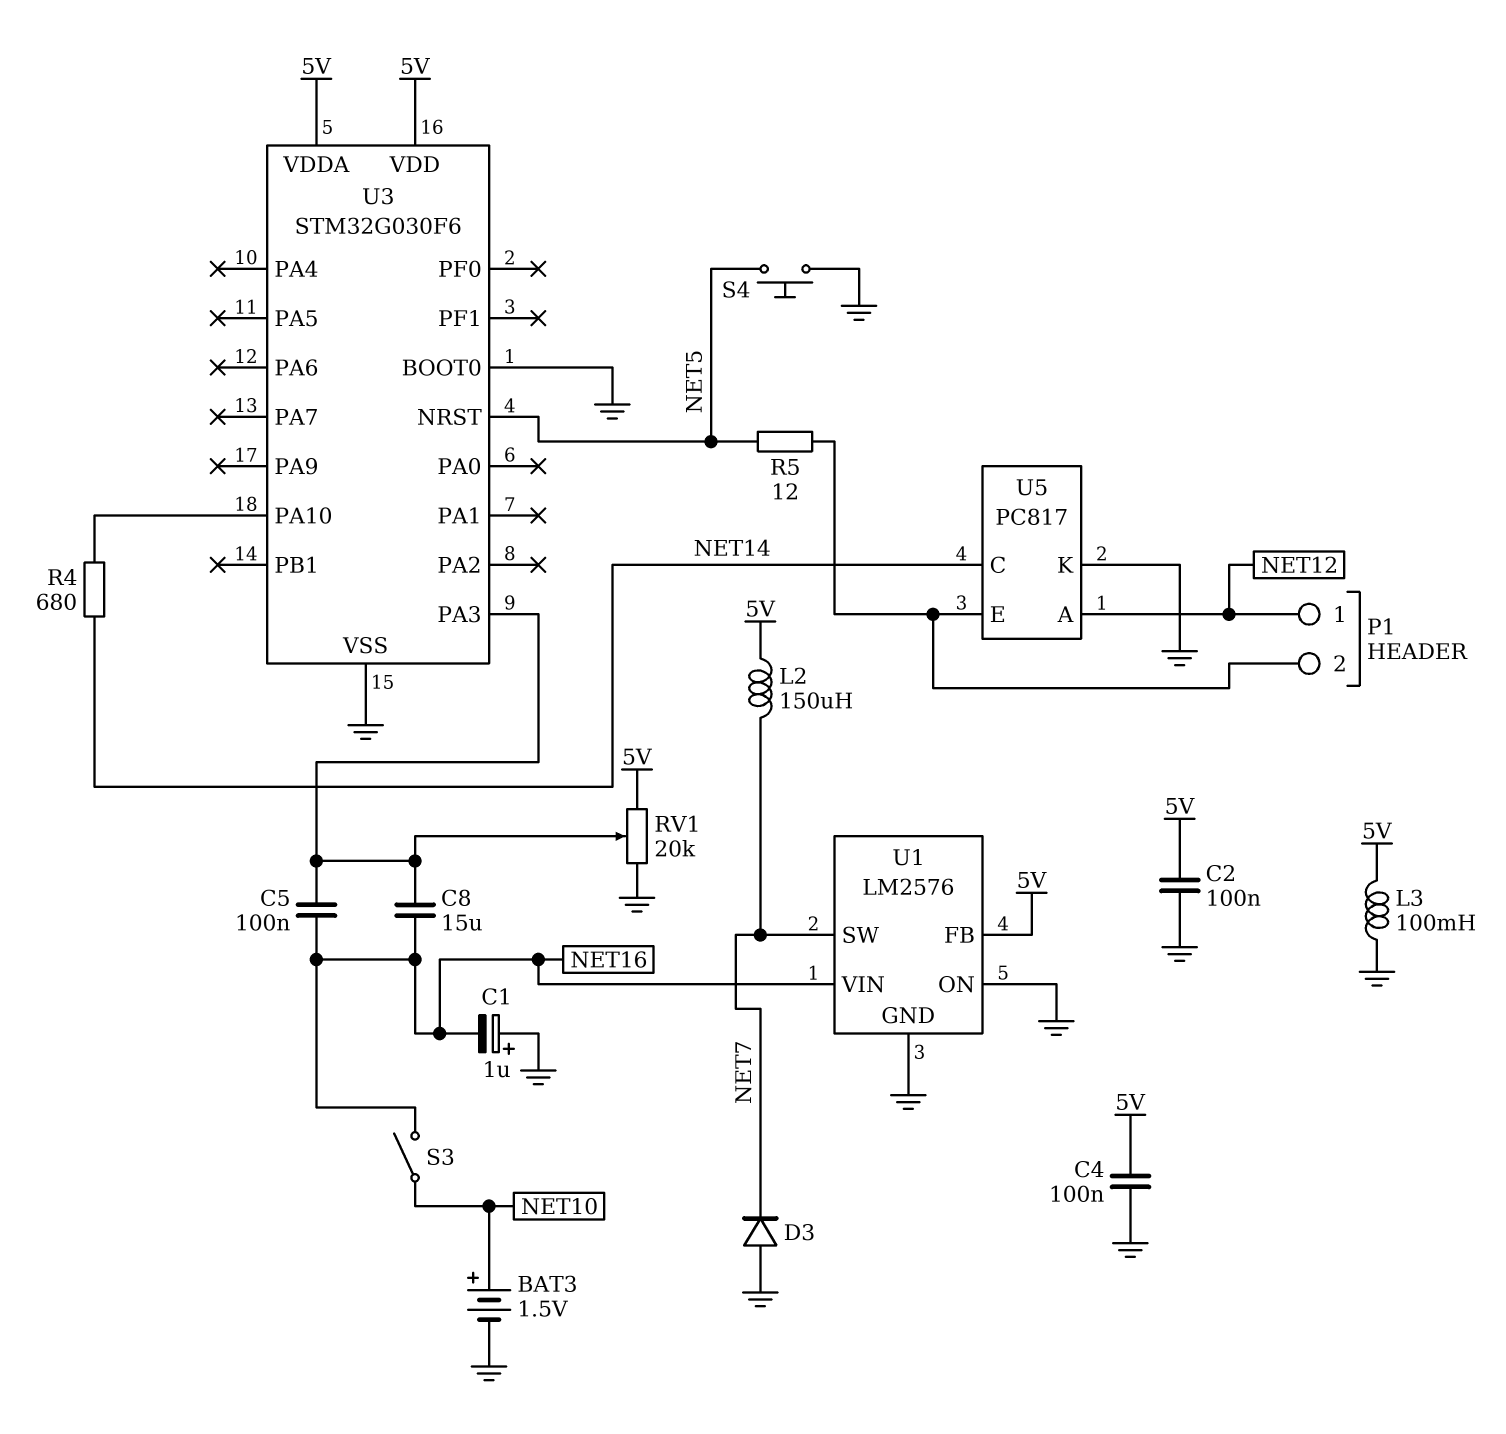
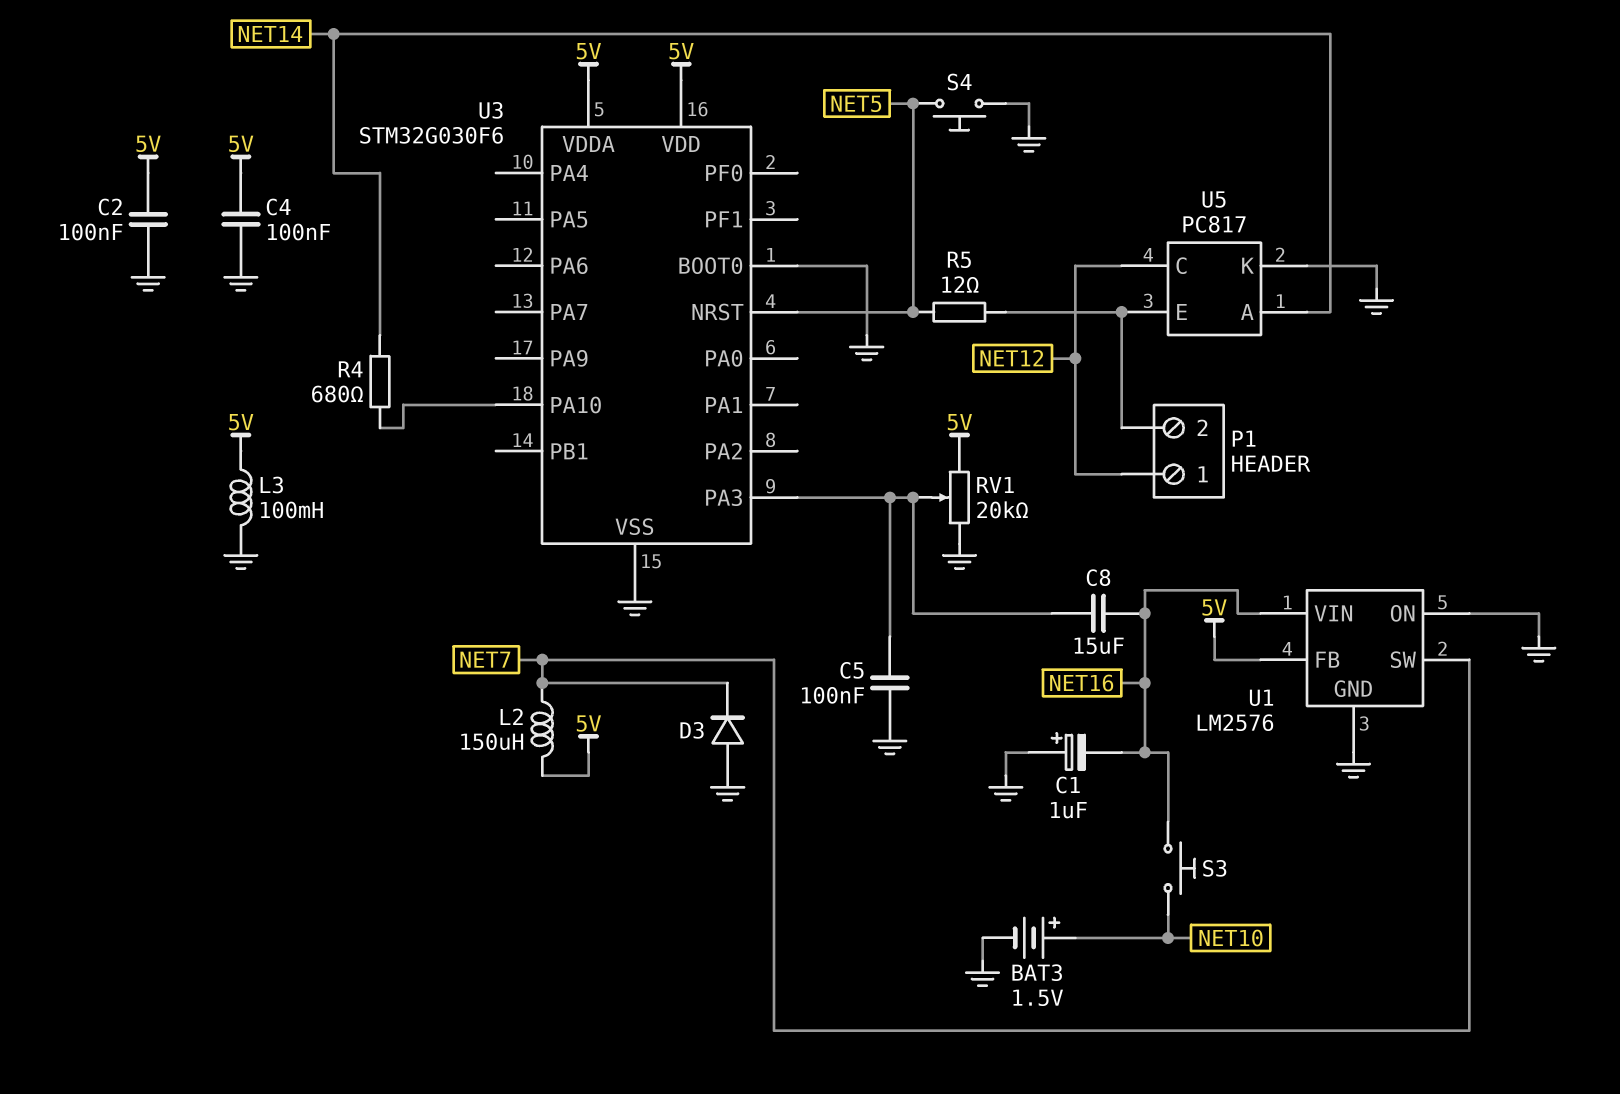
C5: 100nF (NET16, U3/PA3) -> 100nF (GND, U3/PA3)
S3: switch (NET10, NET16) -> button (NET10, NET16)
U5 pin A: NET12 -> NET14
U5 pin C: NET14 -> NET12

